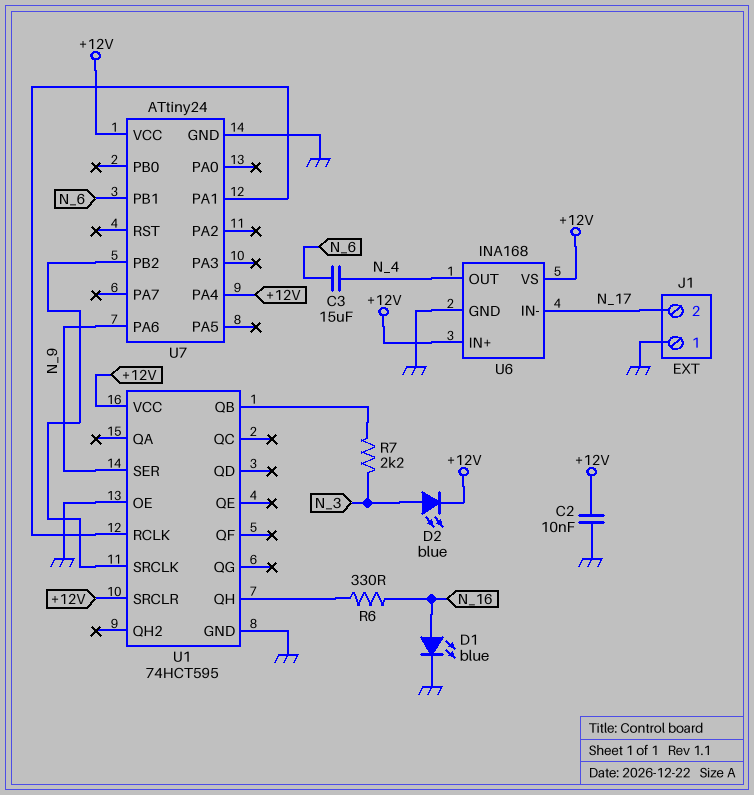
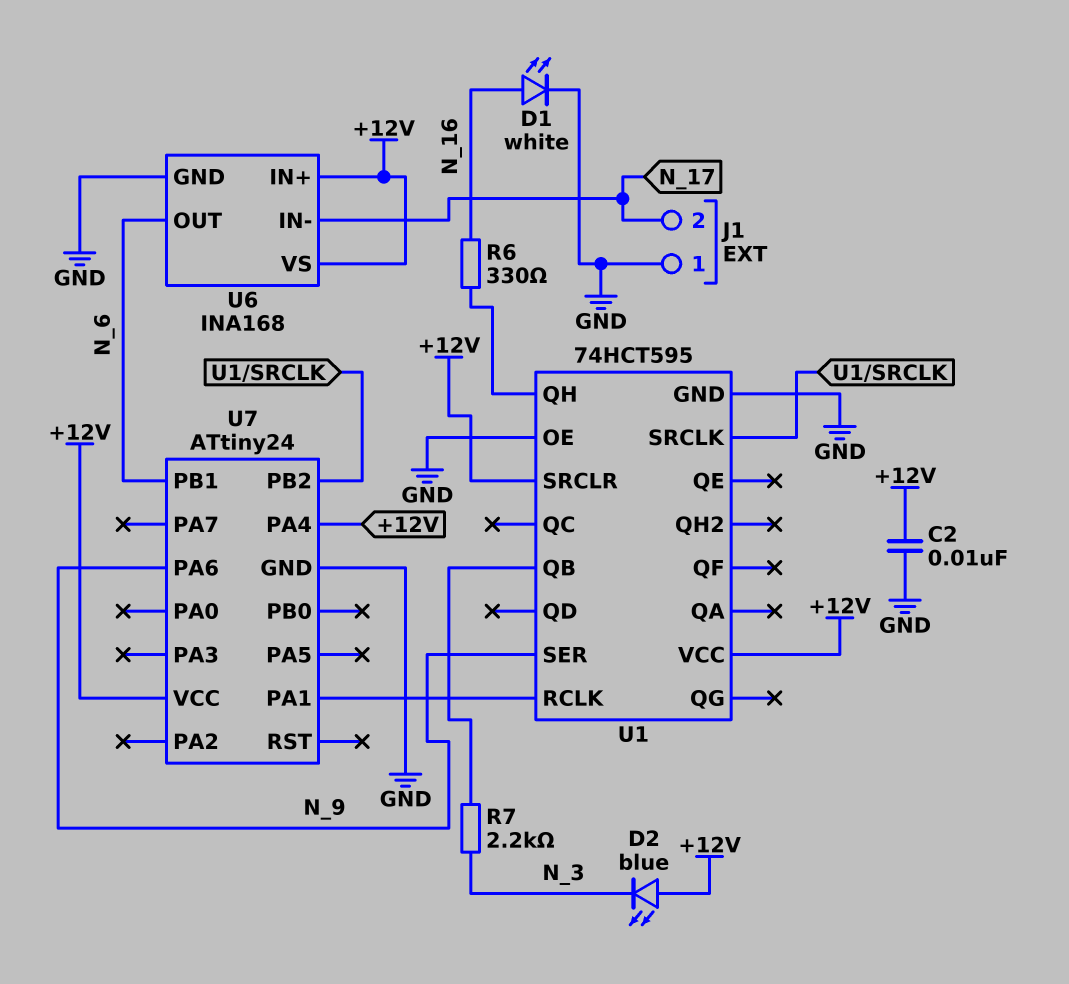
C3: 15uF (N_4, N_6) -> none
D1: LED blue (A N_16, K GND) -> LED white (A N_16, K GND)
D2: LED blue (A N_3, K +12V) -> LED blue (A +12V, K N_3)
U6 pin OUT: N_4 -> N_6

